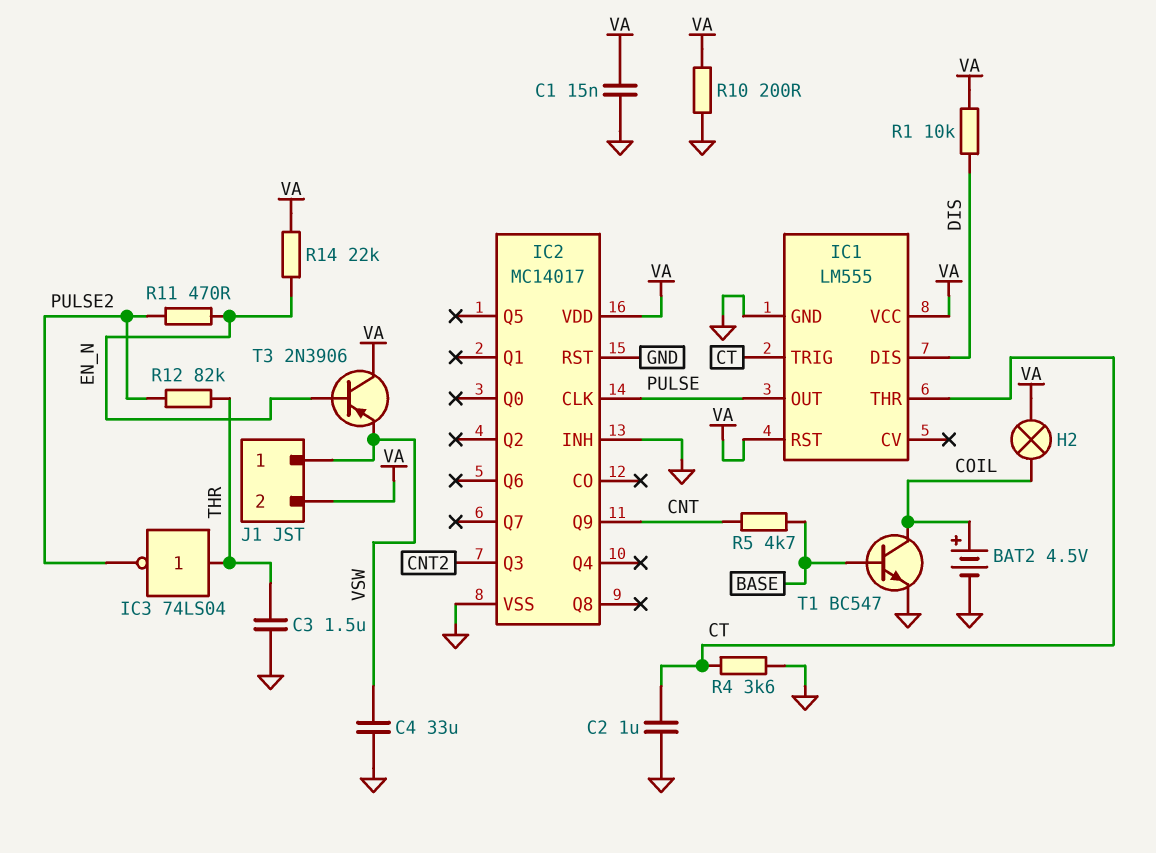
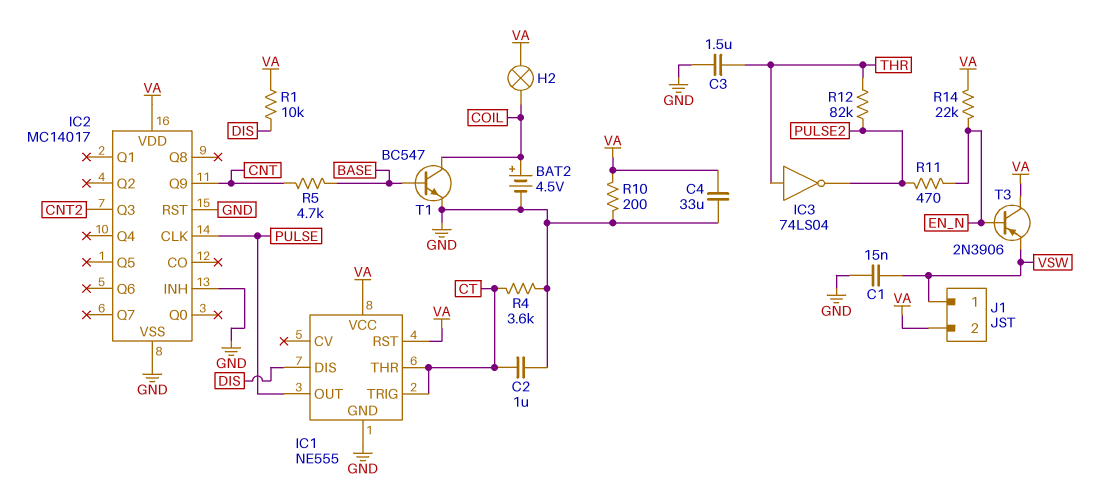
C1: 15nF (GND, VA) -> 15nF (GND, VSW)
C4: 33uF (GND, VSW) -> 33uF (GND, VA)
IC1: LM555 -> NE555

